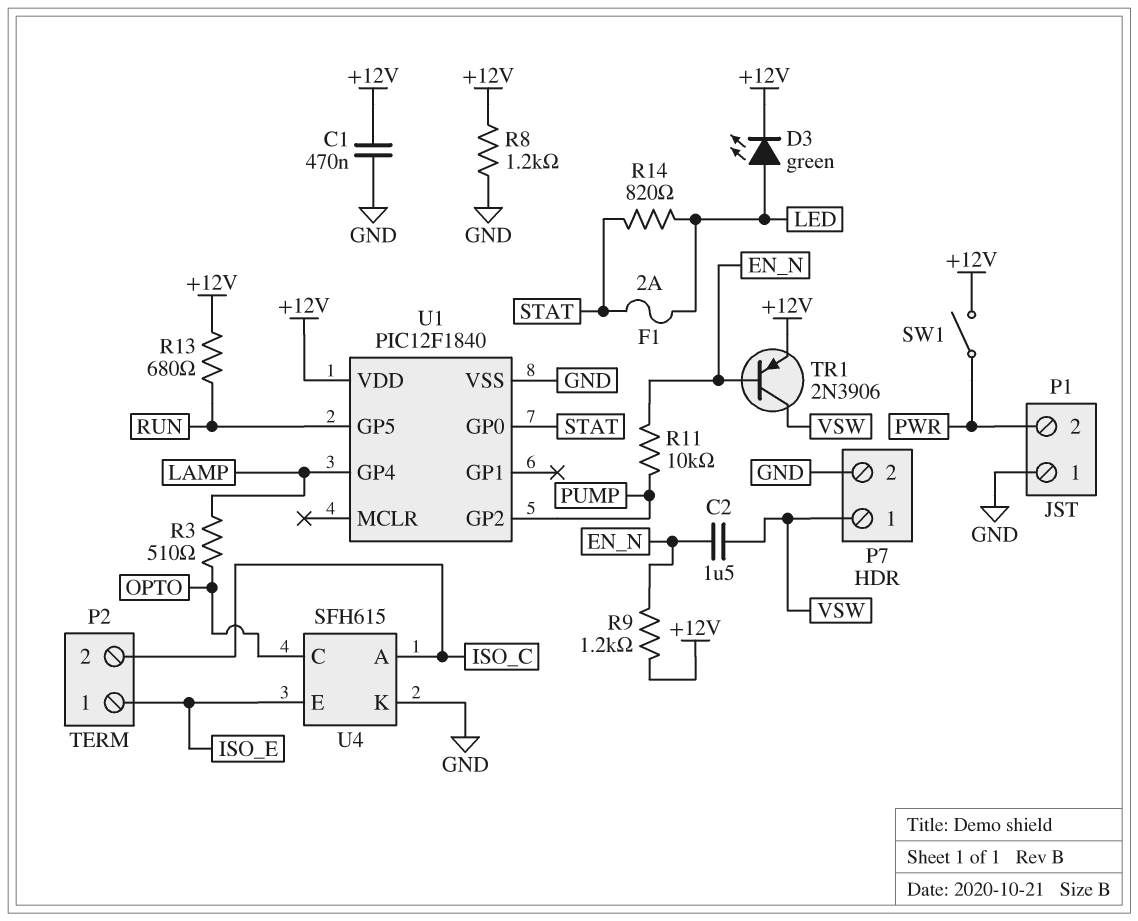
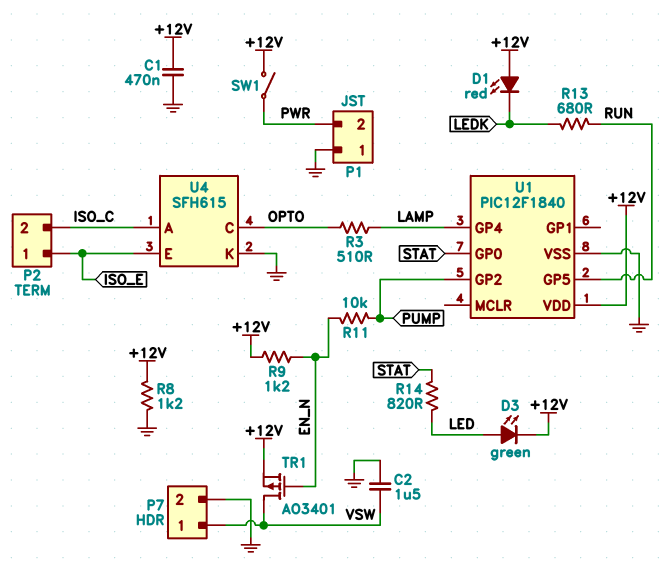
C2: 1.5uF (EN_N, VSW) -> 1.5uF (GND, VSW)
D1: none -> LED red (A +12V, K LEDK)
F1: 2A (LED, STAT) -> none
R13: 680 (+12V, RUN) -> 680 (LEDK, RUN)
TR1: PNP 2N3906 (B EN_N, C VSW, E +12V) -> PMOS AO3401 (G EN_N, D VSW, S +12V)

